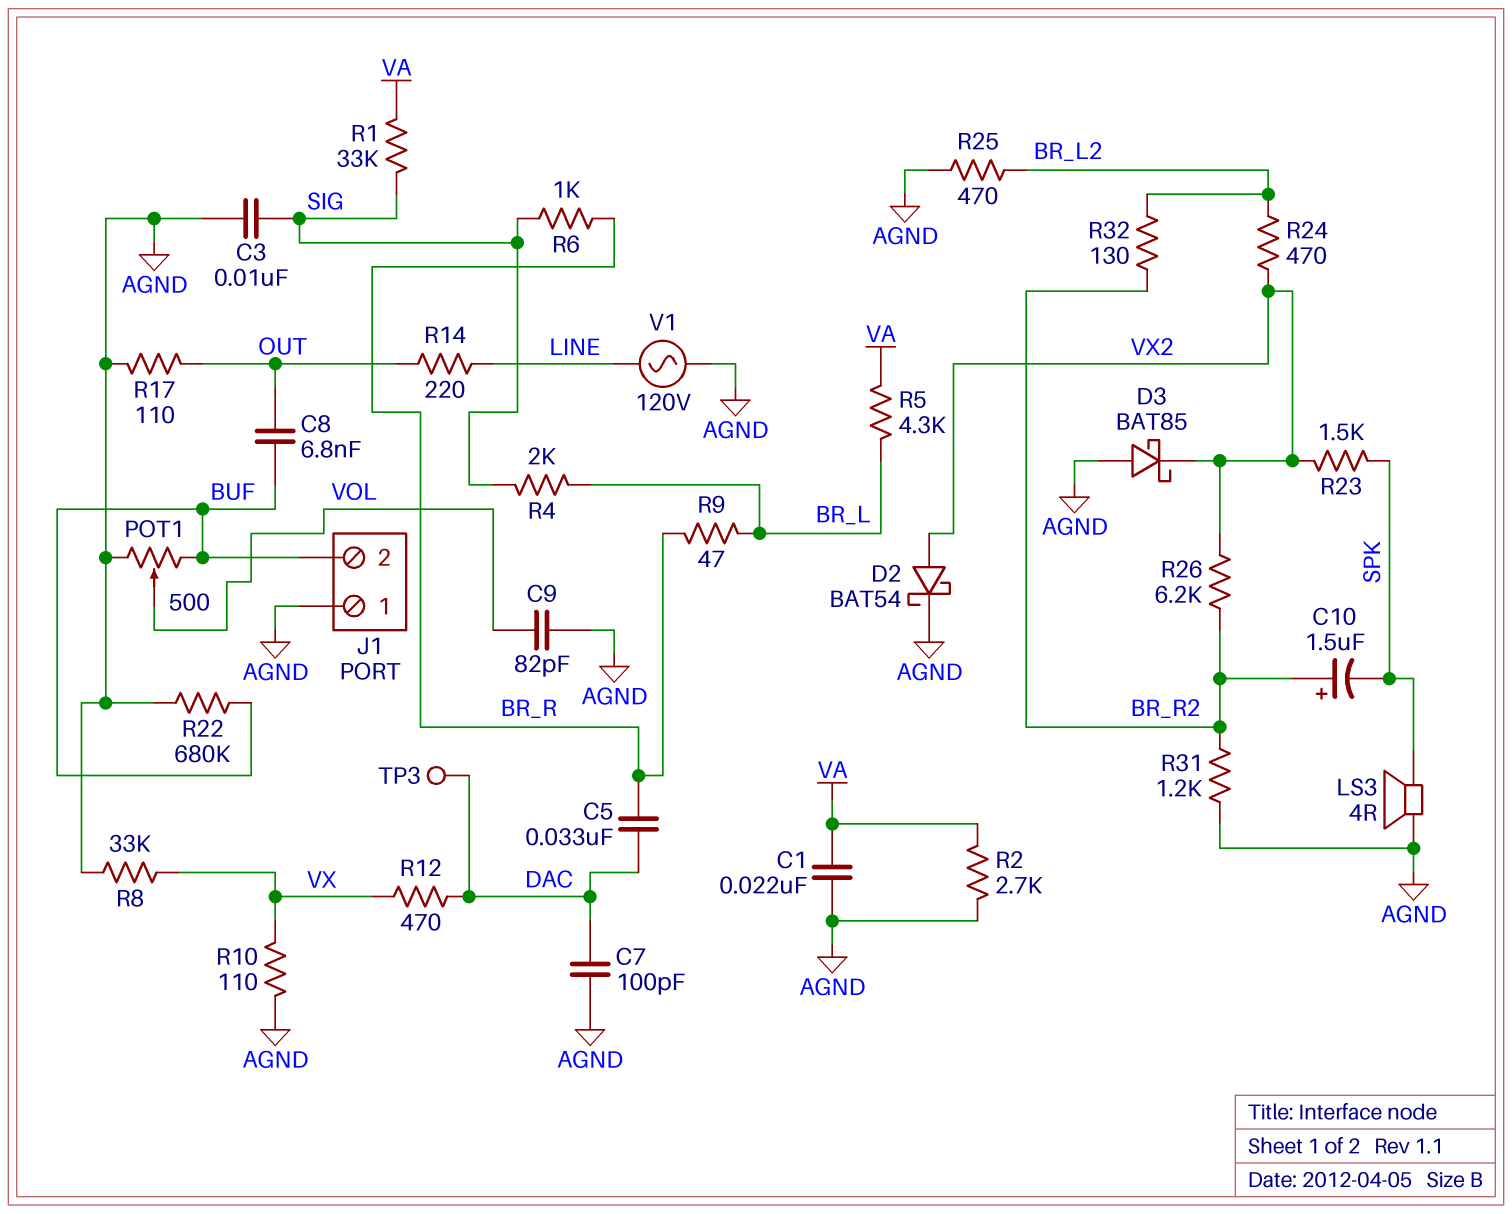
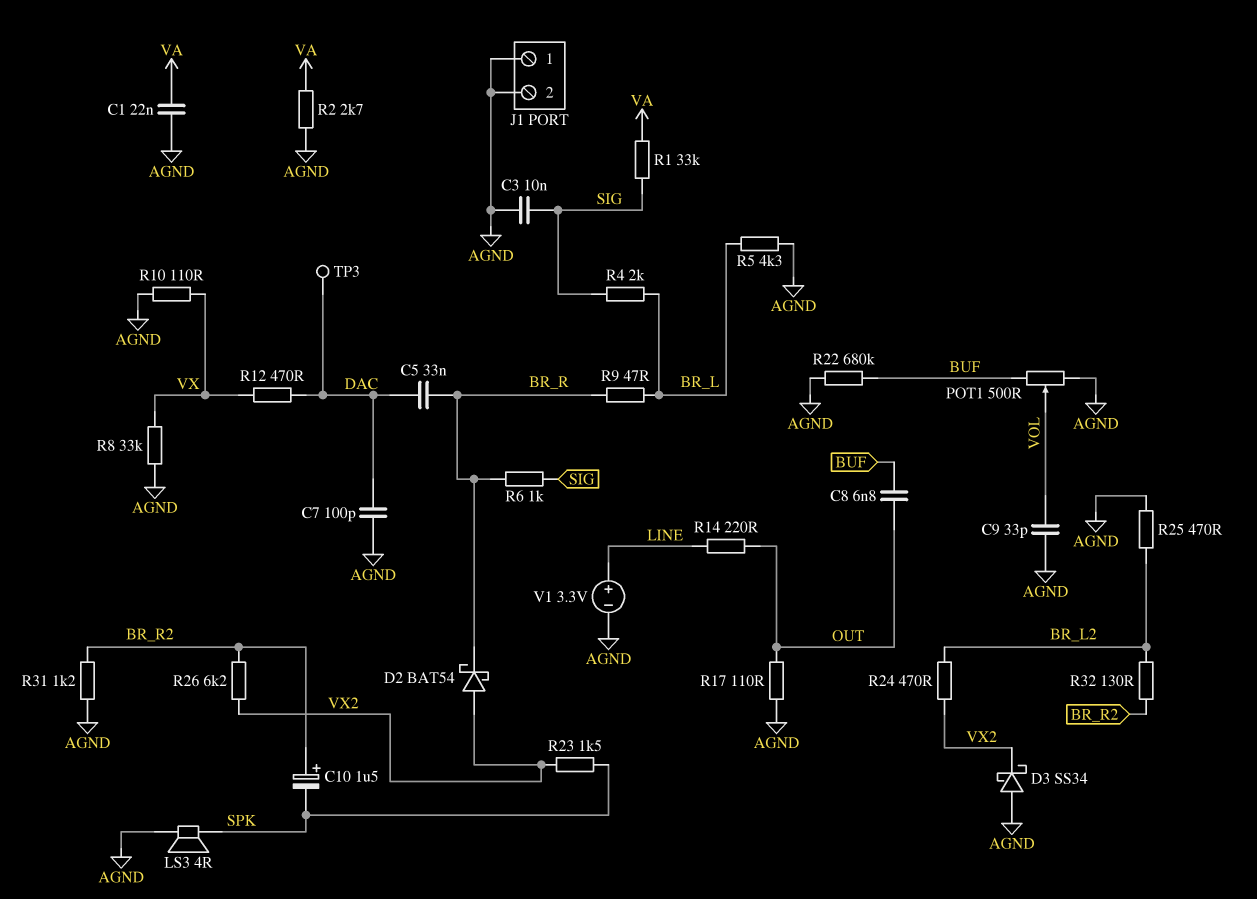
C9: 82pF (AGND, VOL) -> 33pF (AGND, VOL)
D2: schottky BAT54 (A VX2, K AGND) -> schottky BAT54 (A VX2, K BR_R)
D3: schottky BAT85 (A AGND, K VX2) -> schottky SS34 (A AGND, K VX2)
J1 pin 2: BUF -> AGND
R5: 4.3k (BR_L, VA) -> 4.3k (AGND, BR_L)
V1: AC 120V (AGND, LINE) -> 3.3V (plus LINE, minus AGND)

